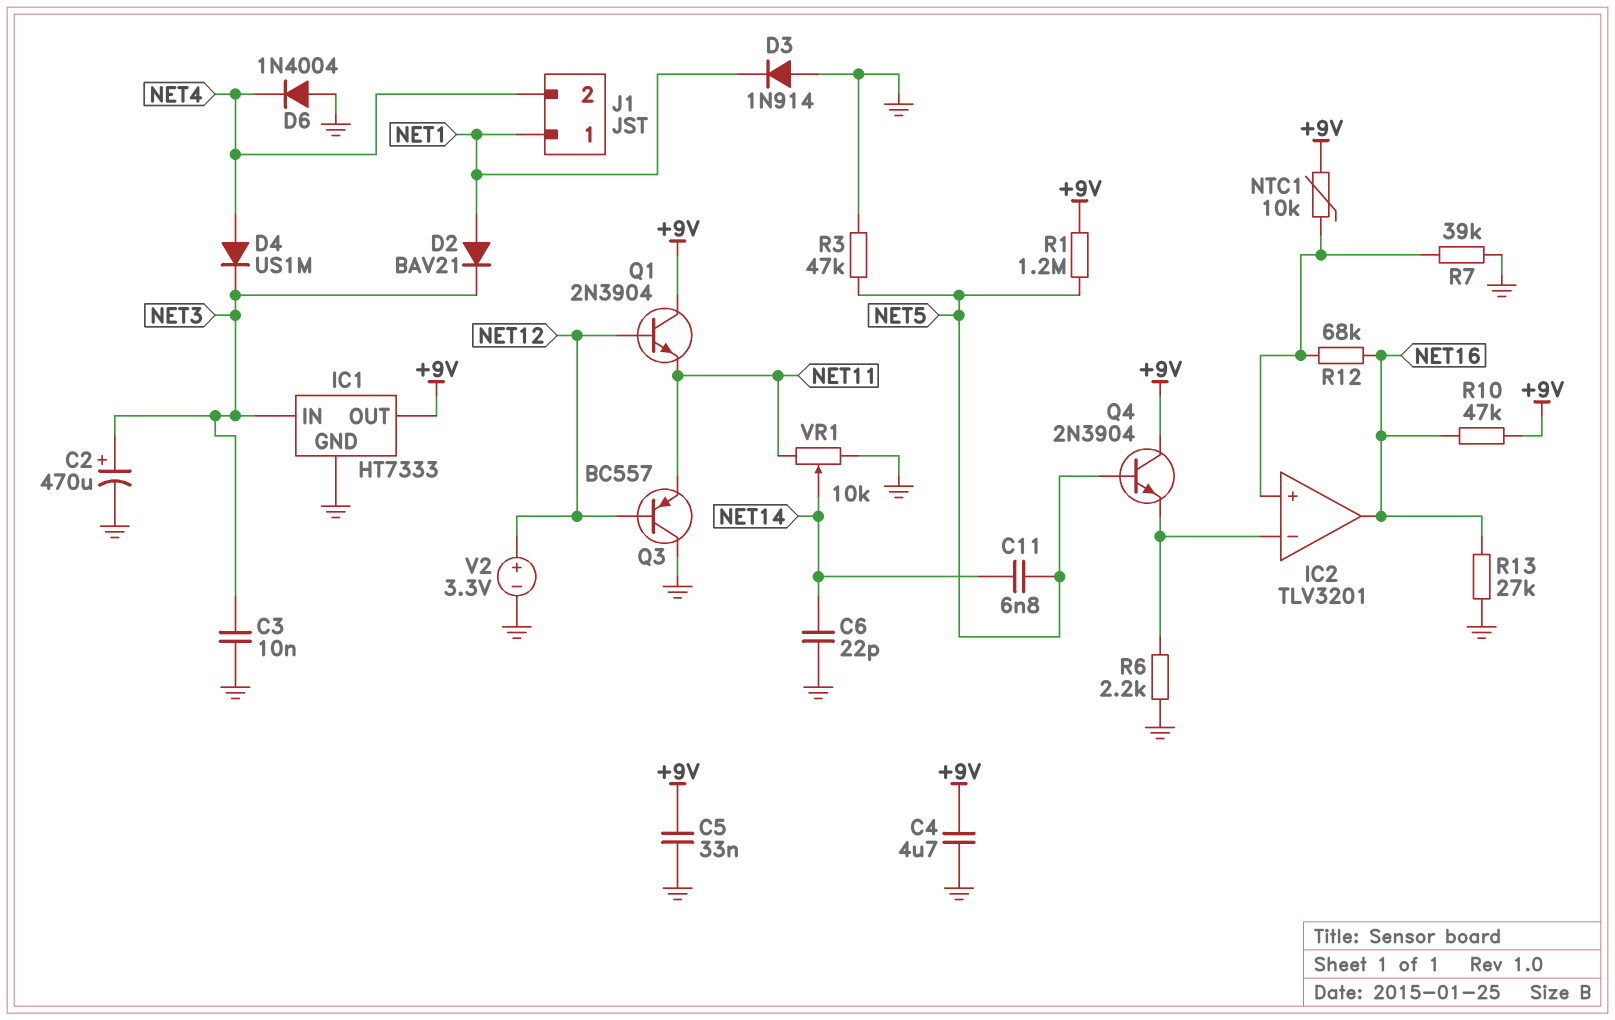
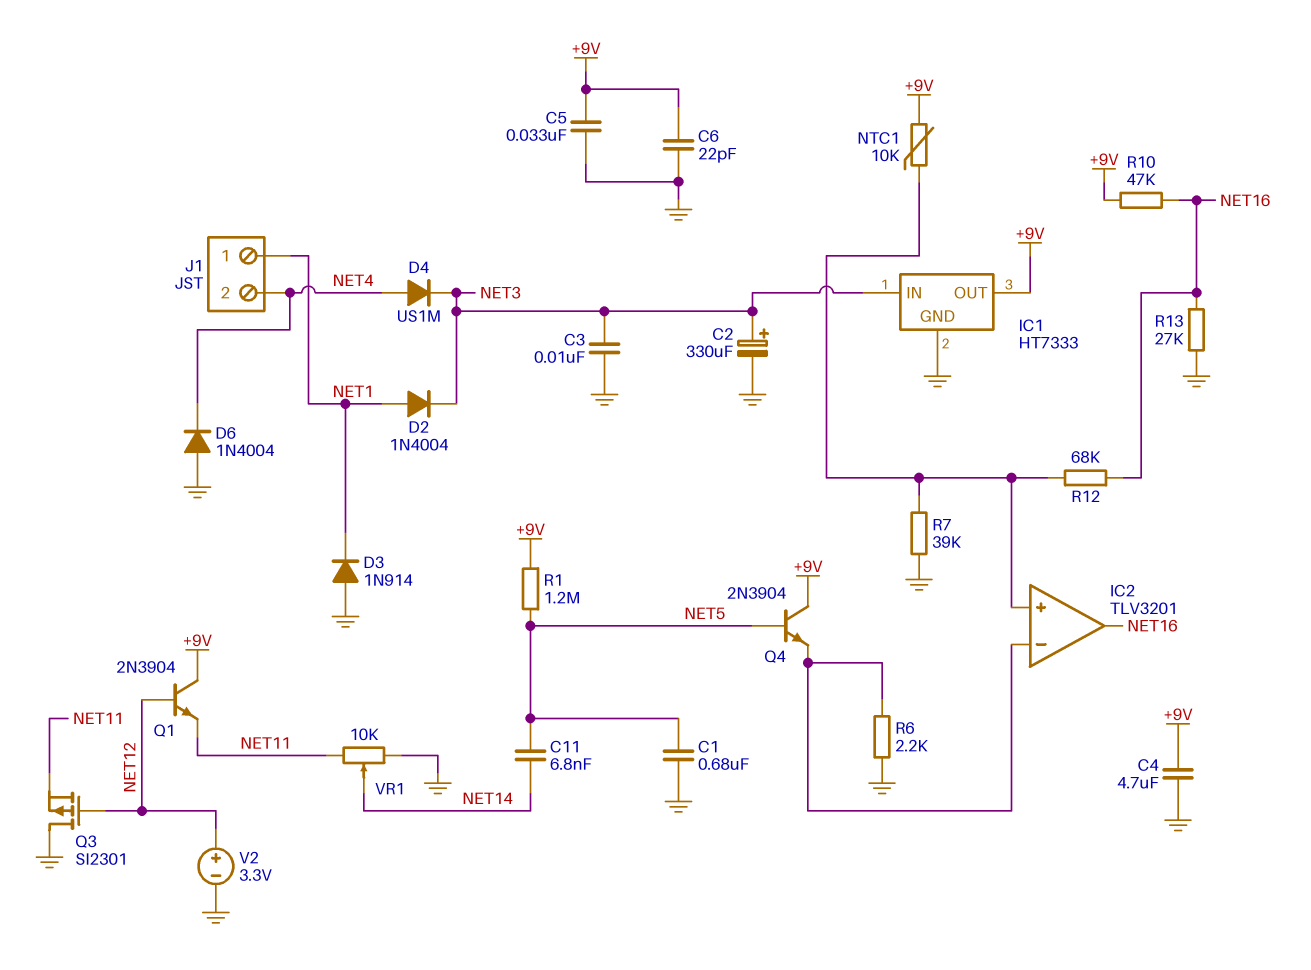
C1: none -> 680nF (GND, NET5)
C2: 470uF (plus NET3, minus GND) -> 330uF (plus NET3, minus GND)
C6: 22pF (GND, NET14) -> 22pF (+9V, GND)
D2: diode BAV21 (A NET1, K NET3) -> diode 1N4004 (A NET1, K NET3)
Q3: PNP BC557 (B NET12, C GND, E NET11) -> PMOS SI2301 (G NET12, D GND, S NET11)
R3: 47k (GND, NET5) -> none

